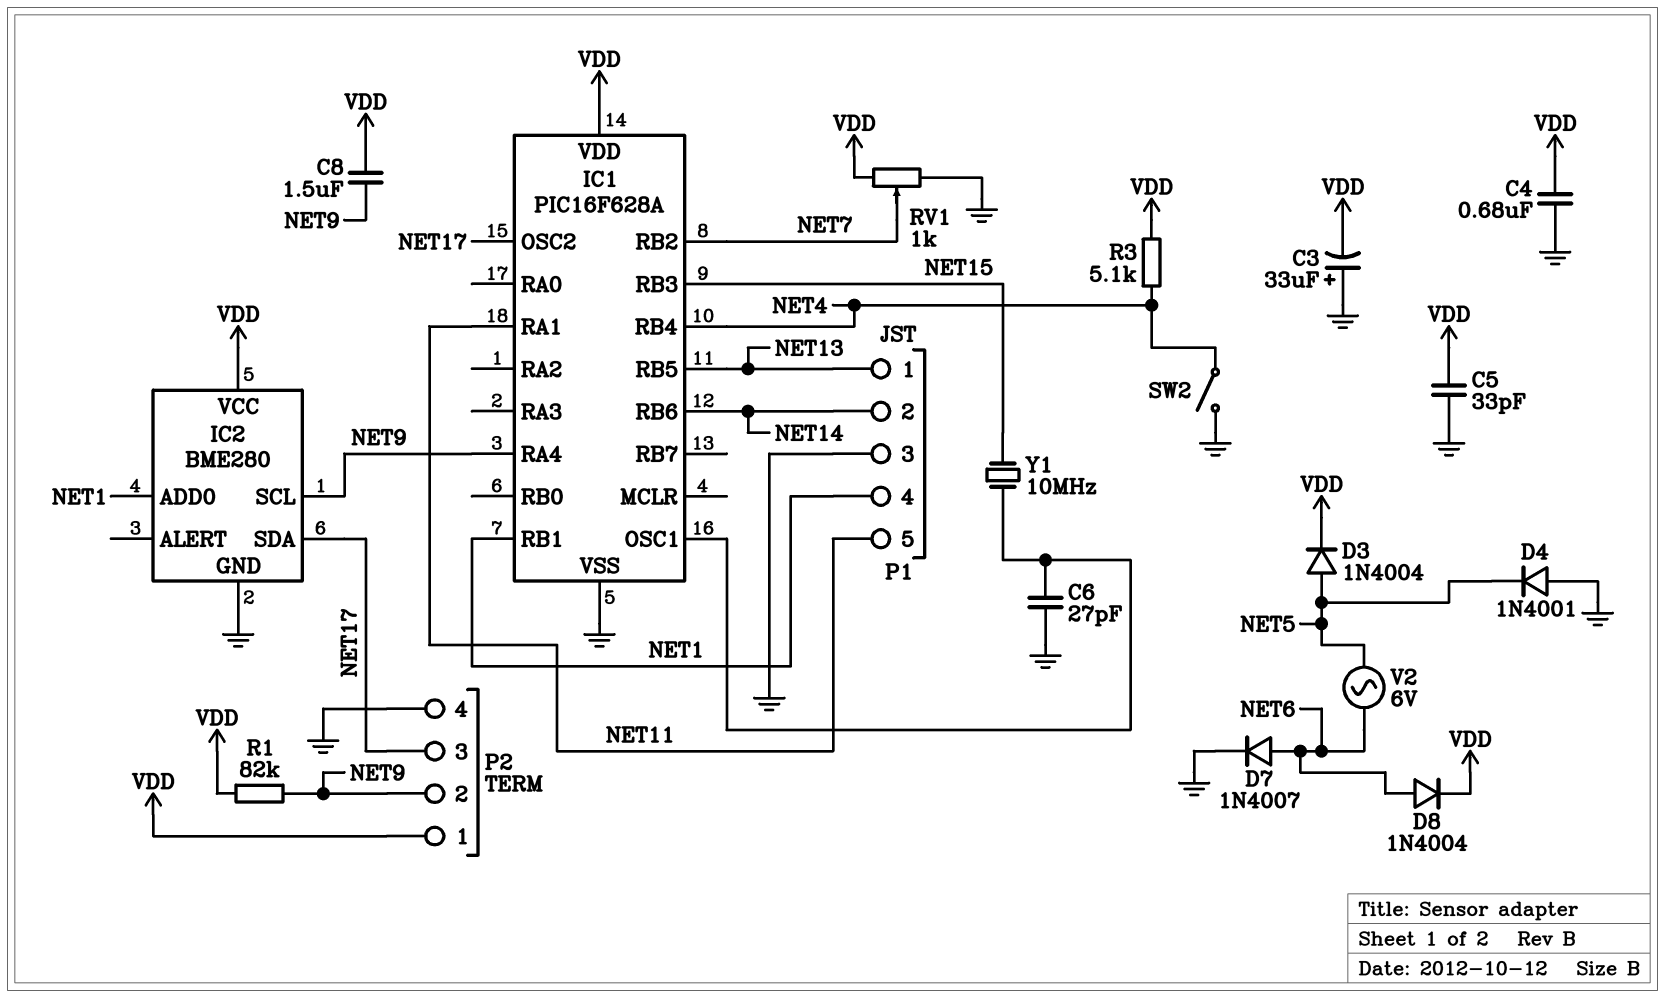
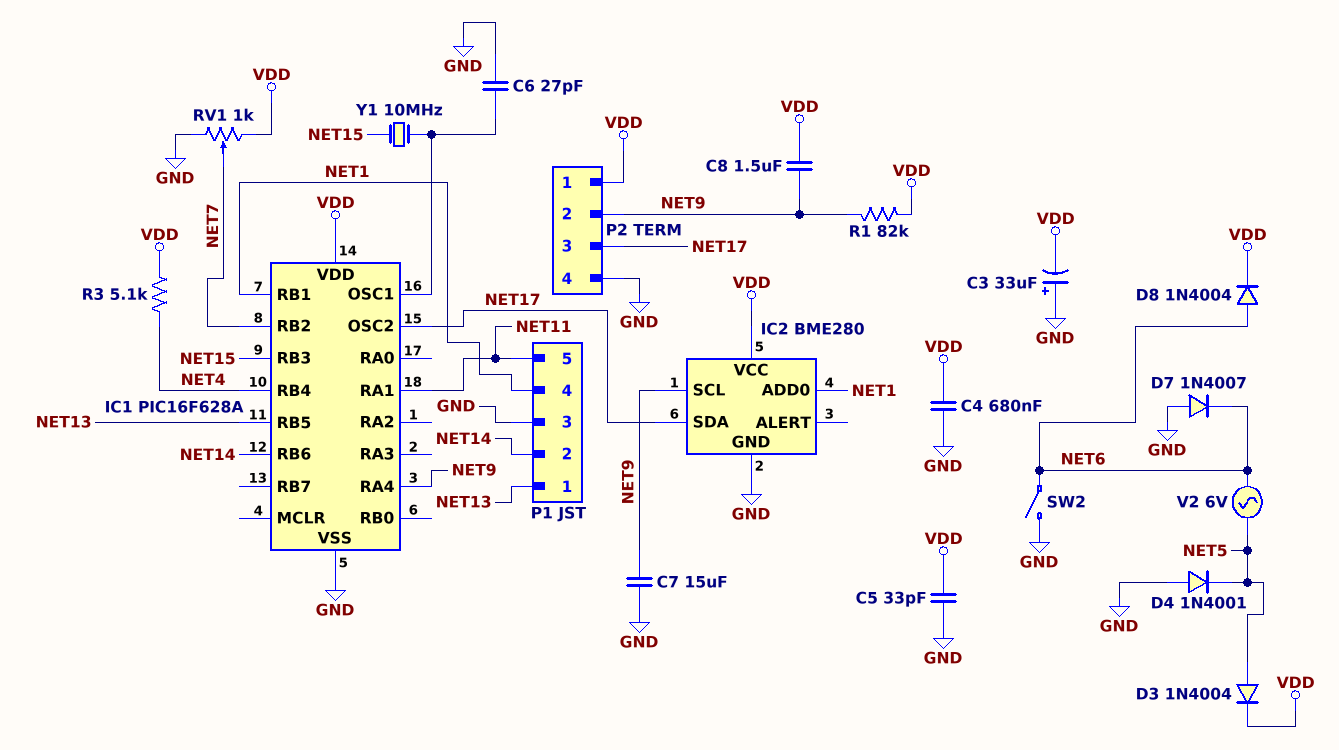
C7: none -> 15uF (GND, NET9)
D7: diode 1N4007 (A NET6, K GND) -> diode 1N4007 (A GND, K NET6)
SW2: switch (GND, NET4) -> switch (GND, NET6)

